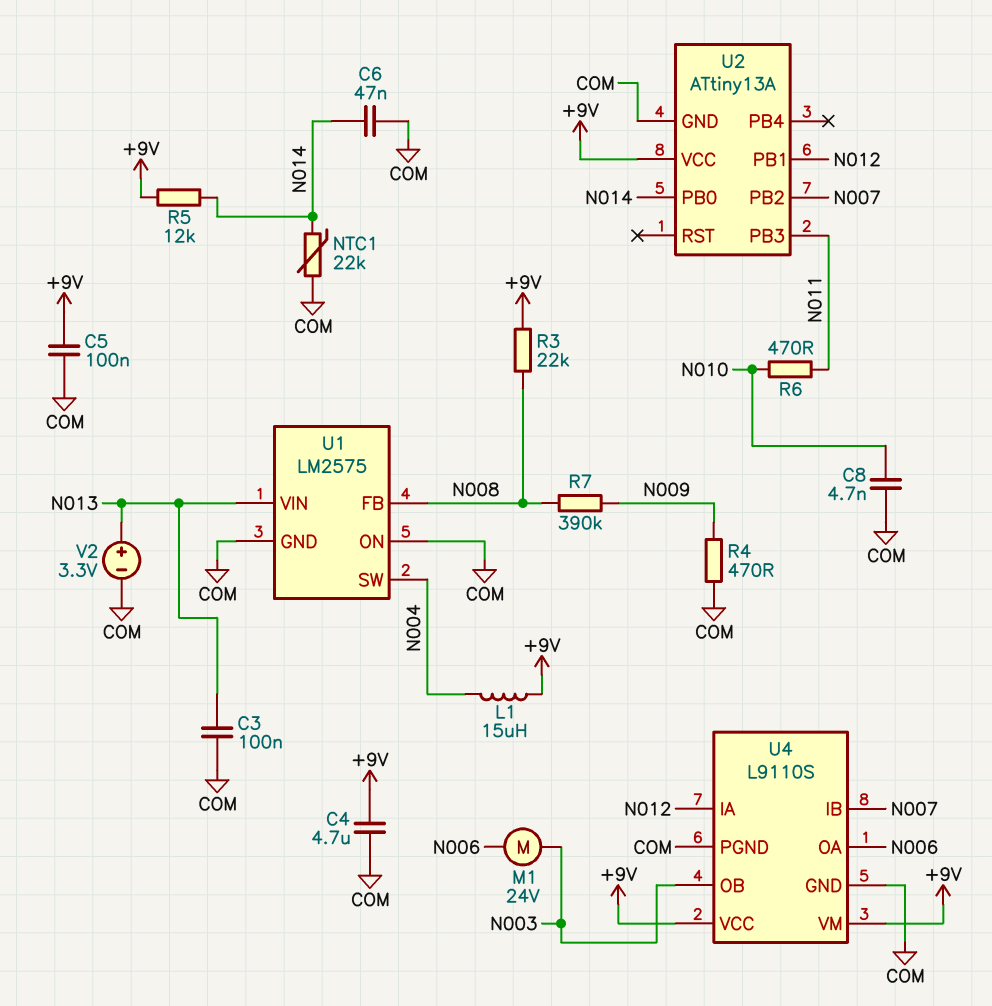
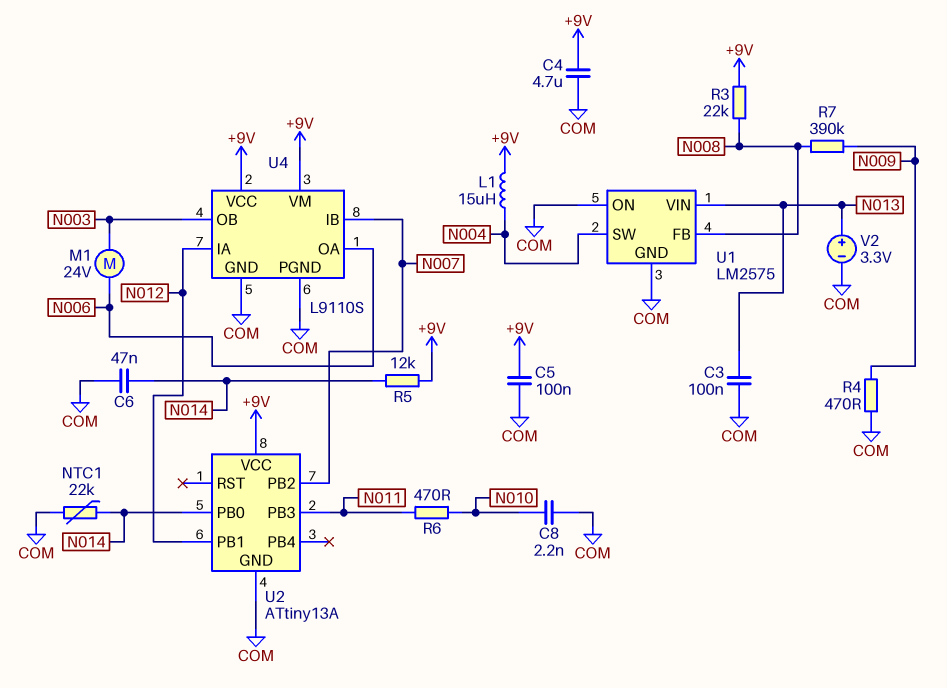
C8: 4.7nF (COM, N010) -> 2.2nF (COM, N010)

